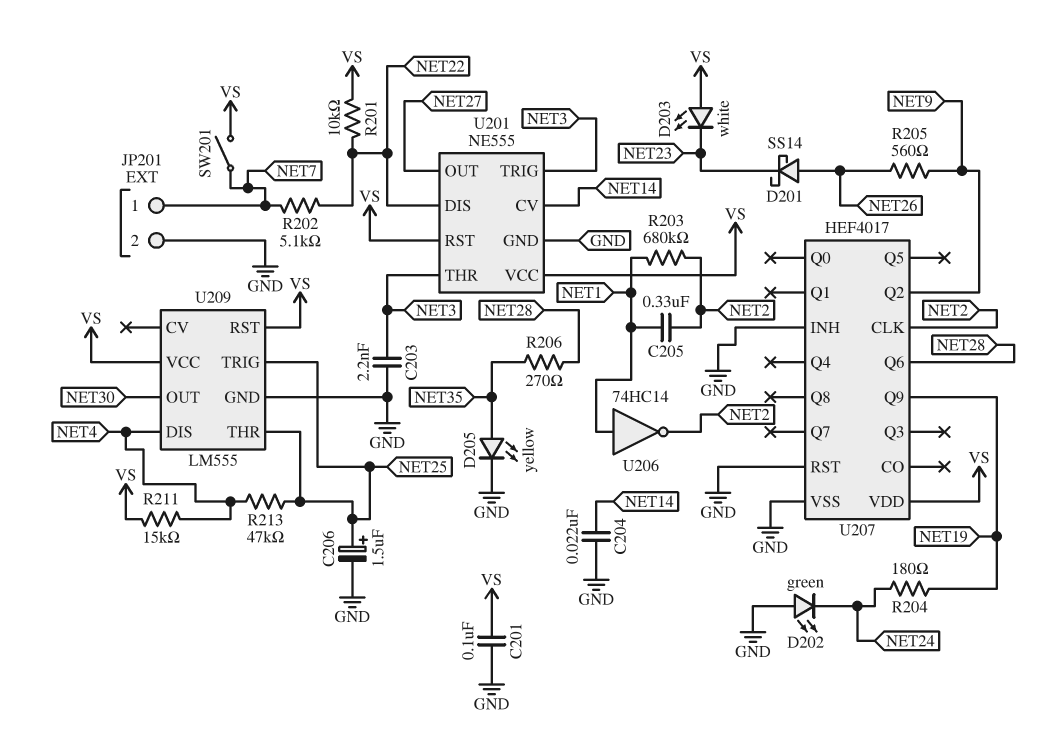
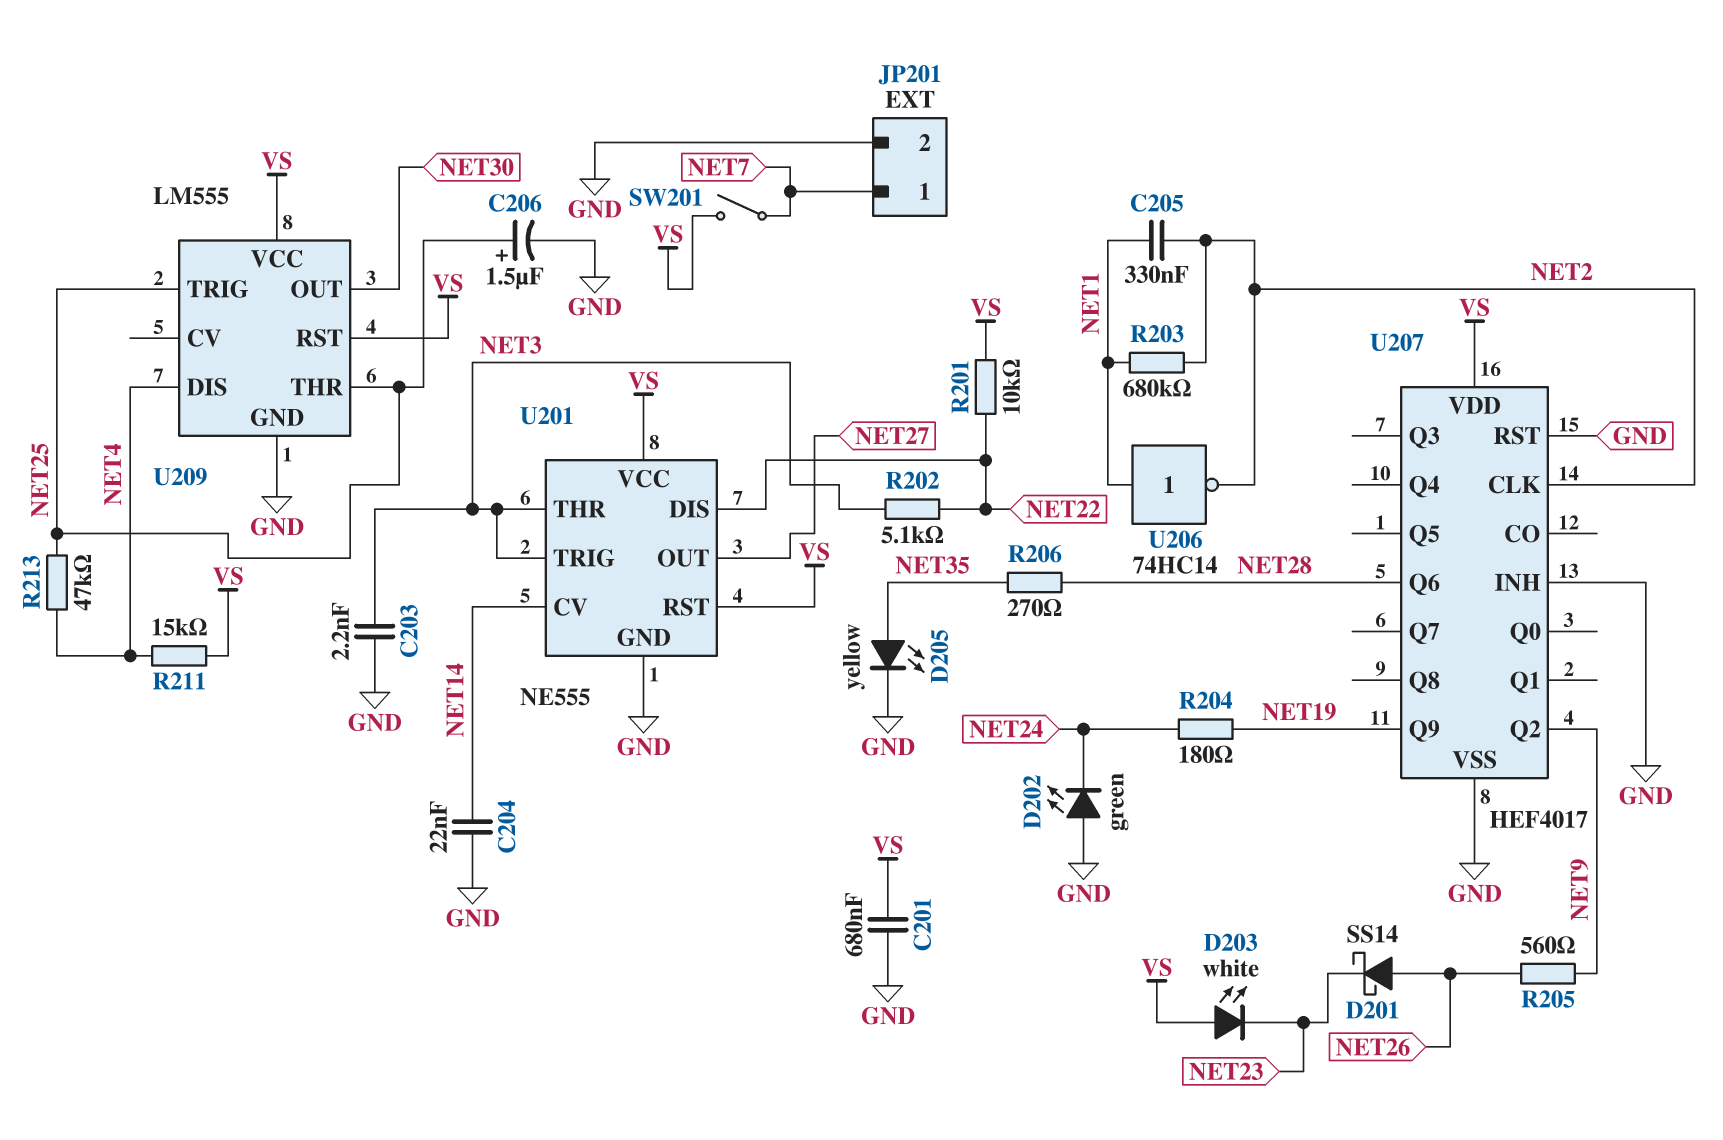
C201: 100nF (GND, VS) -> 680nF (GND, VS)
R202: 5.1k (NET7, NET22) -> 5.1k (NET3, NET22)

